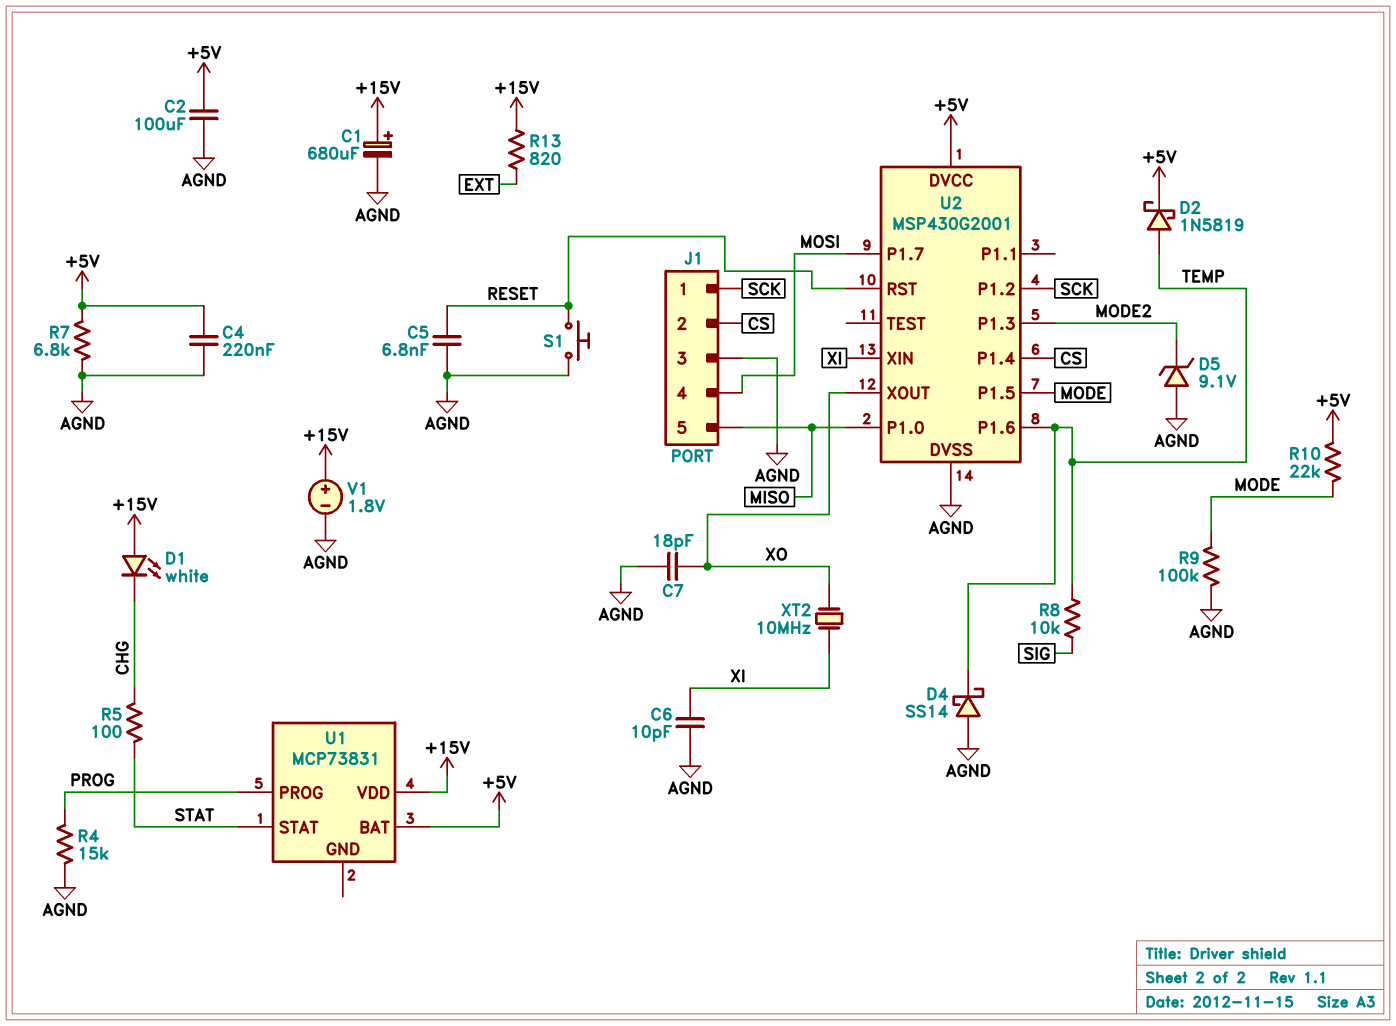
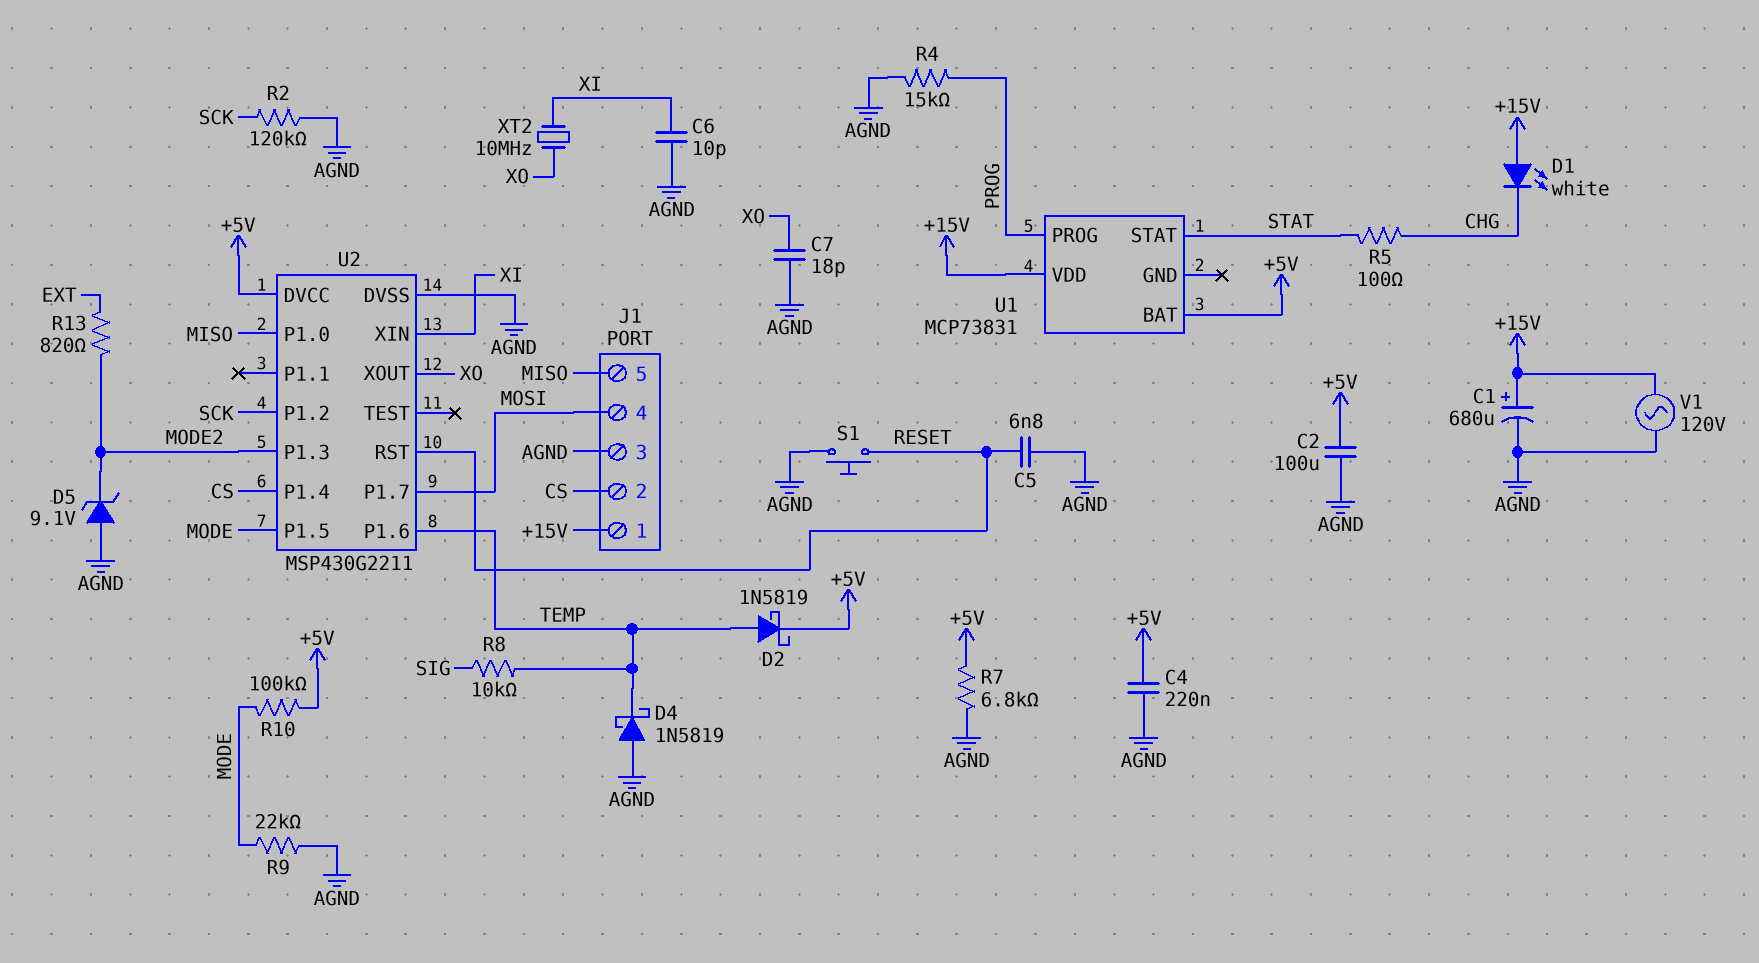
D4: schottky SS14 (A AGND, K TEMP) -> schottky 1N5819 (A AGND, K TEMP)
J1 pin 1: SCK -> +15V
R2: none -> 120k (AGND, SCK)
R9: 100k (AGND, MODE) -> 22k (AGND, MODE)
R10: 22k (+5V, MODE) -> 100k (+5V, MODE)
R13: 820 (+15V, EXT) -> 820 (EXT, MODE2)
U2: MSP430G2001 -> MSP430G2211
V1: 1.8V (plus +15V, minus AGND) -> AC 120V (+15V, AGND)

